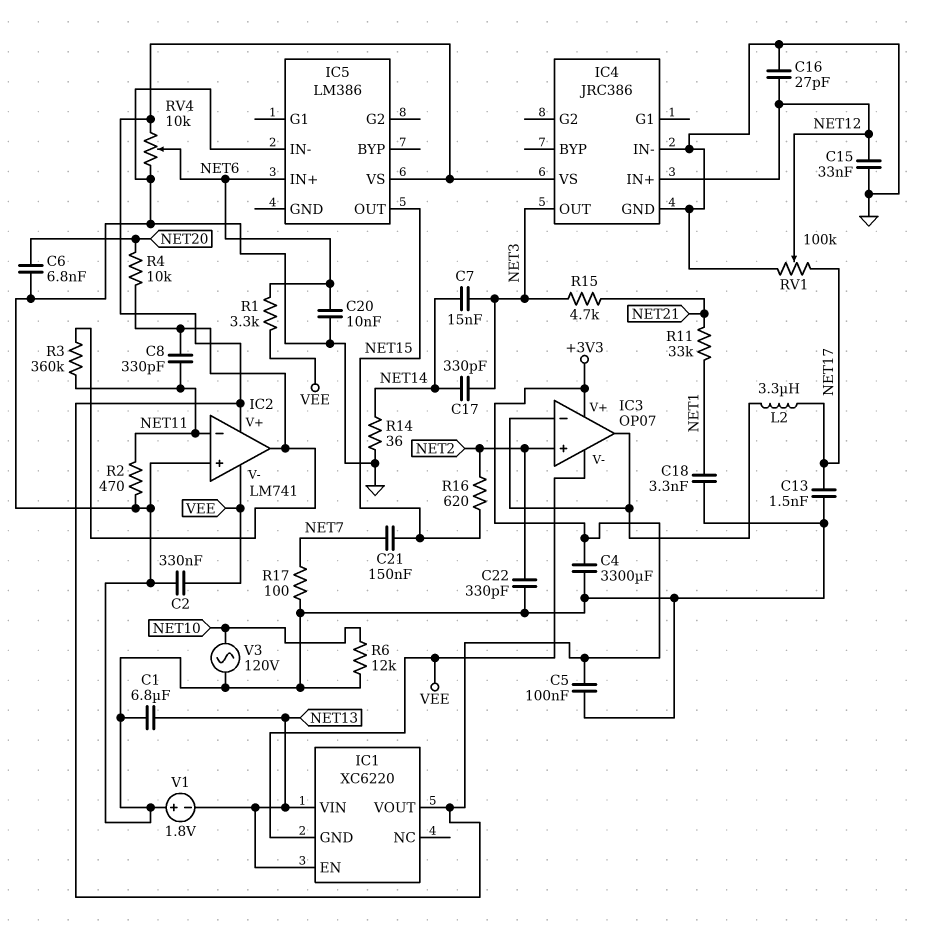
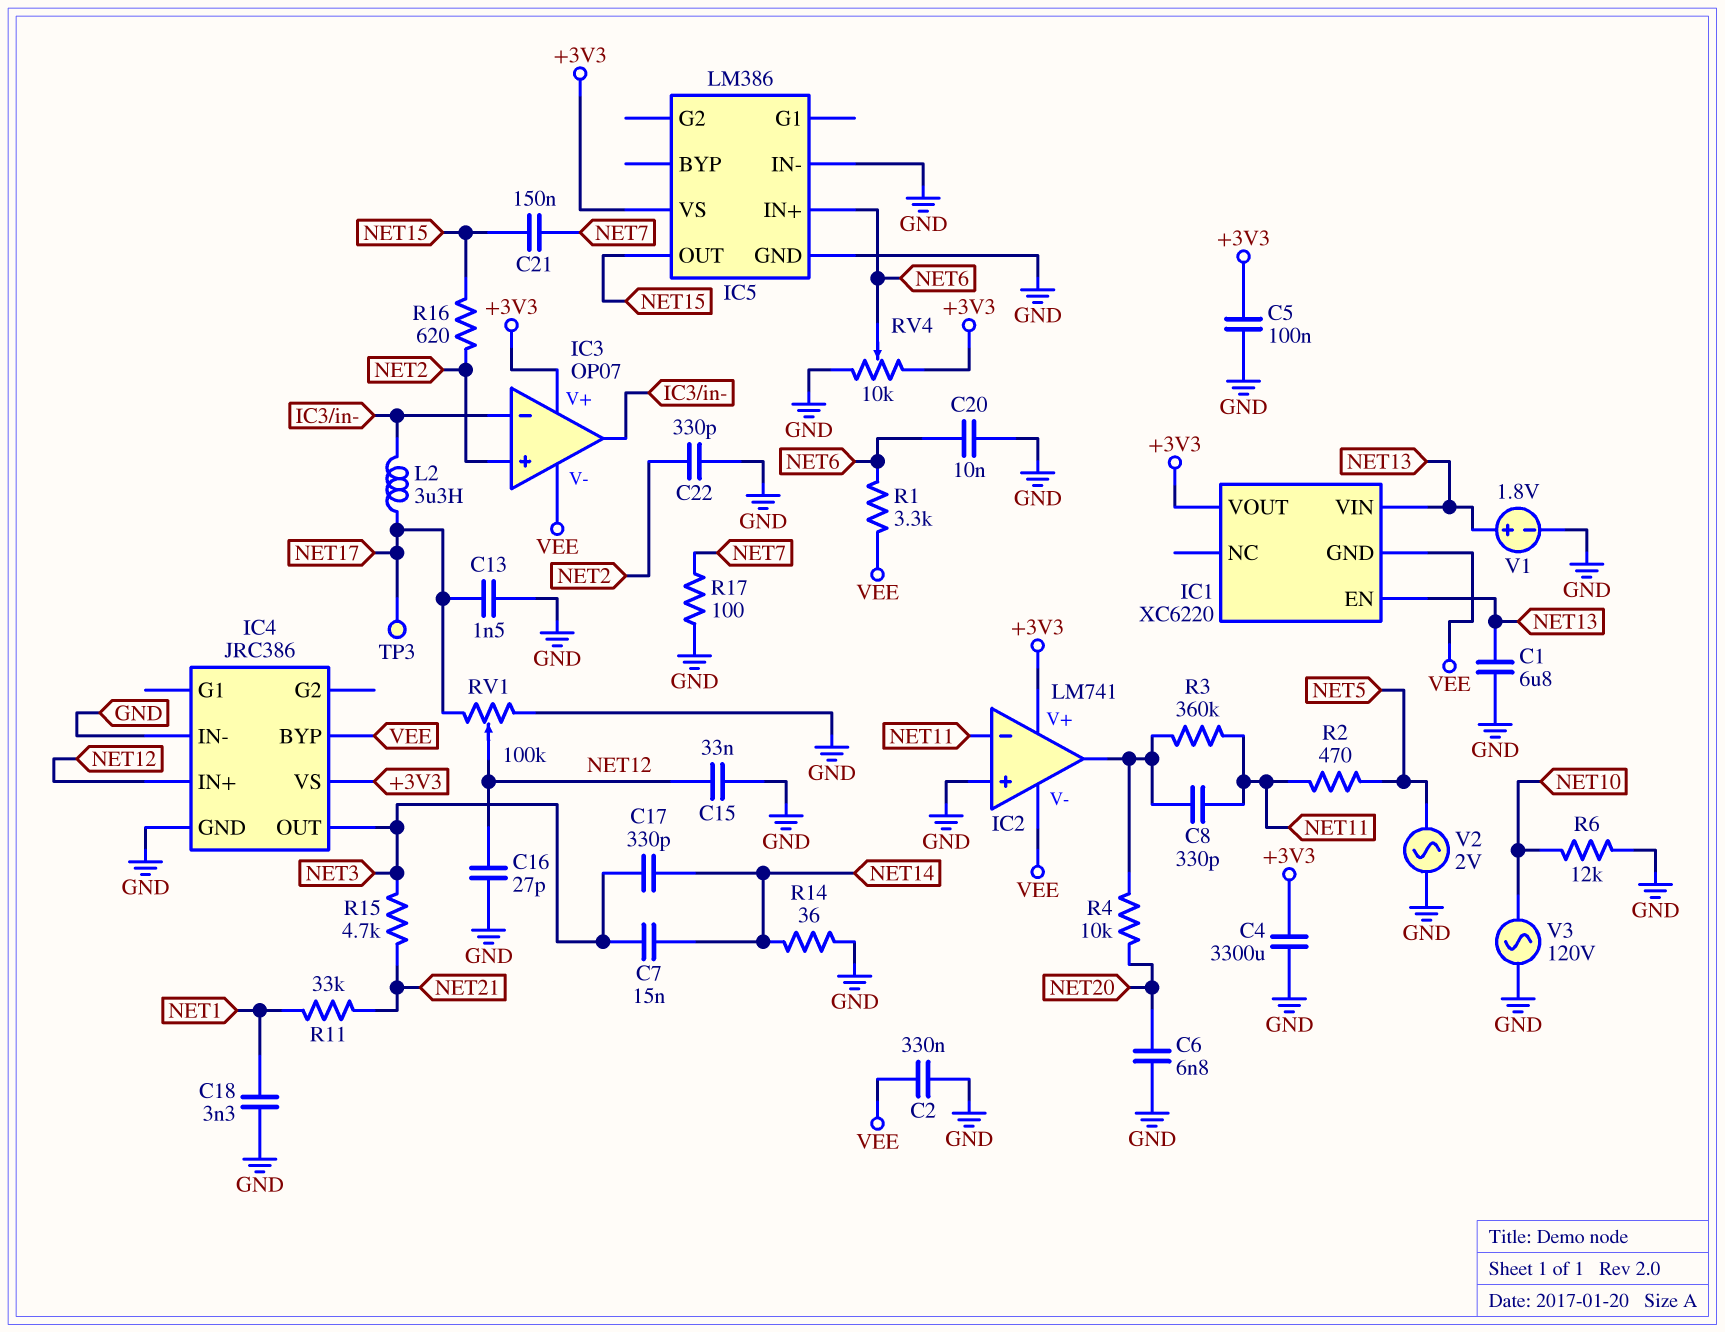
IC4 pin BYP: none -> VEE
IC5 pin GND: none -> GND
R2: 470 (GND, NET11) -> 470 (NET5, NET11)
TP3: none -> test point (NET17)
V1: 1.8V (plus GND, minus NET13) -> 1.8V (plus NET13, minus GND)
V2: none -> AC 2V (GND, NET5)

